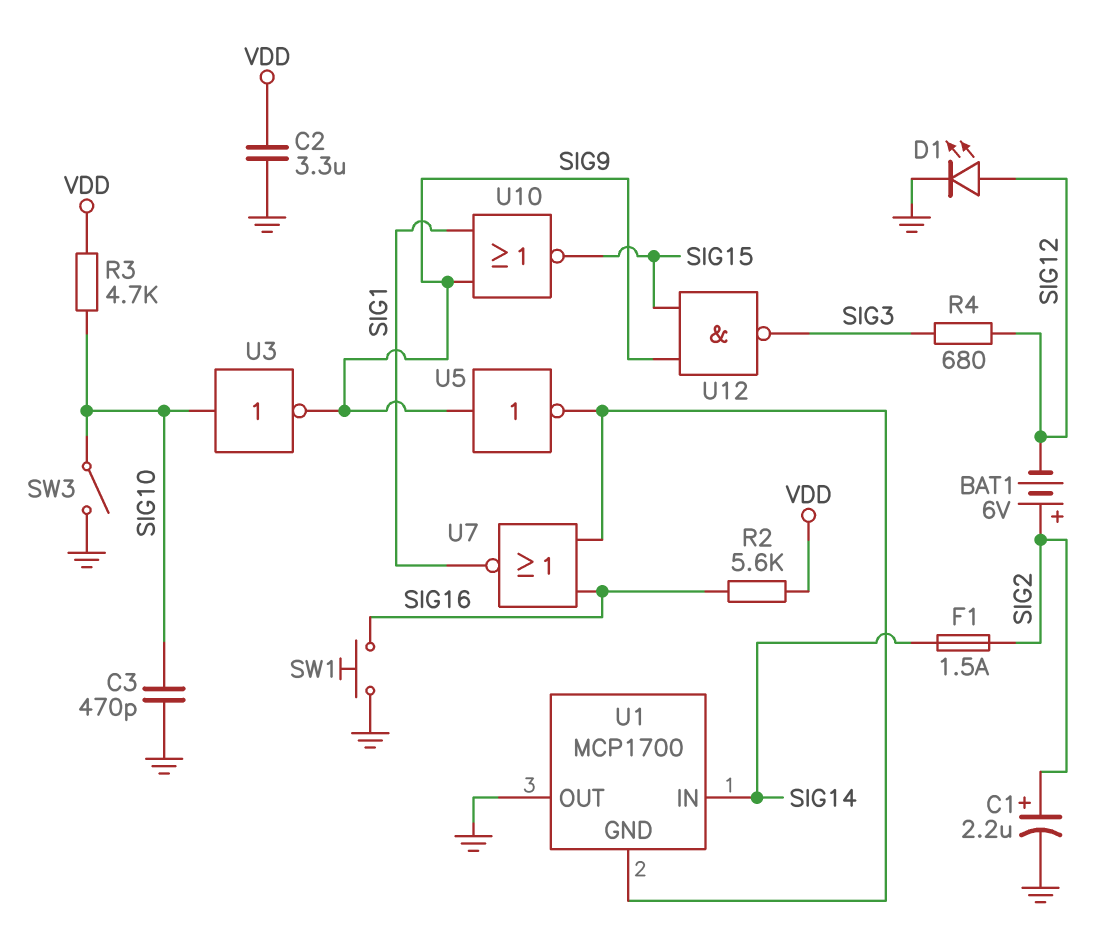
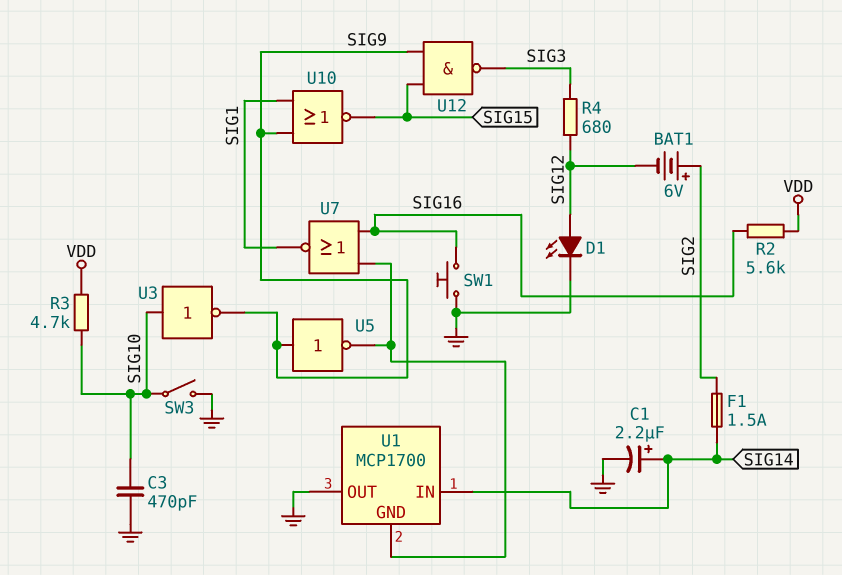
C1: 2.2uF (plus SIG2, minus GND) -> 2.2uF (plus SIG14, minus GND)
C2: 3.3uF (GND, VDD) -> none

